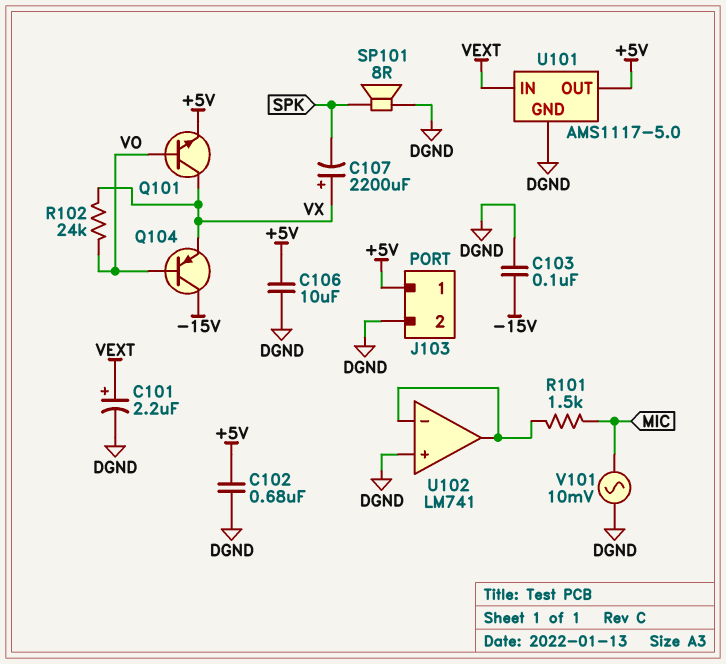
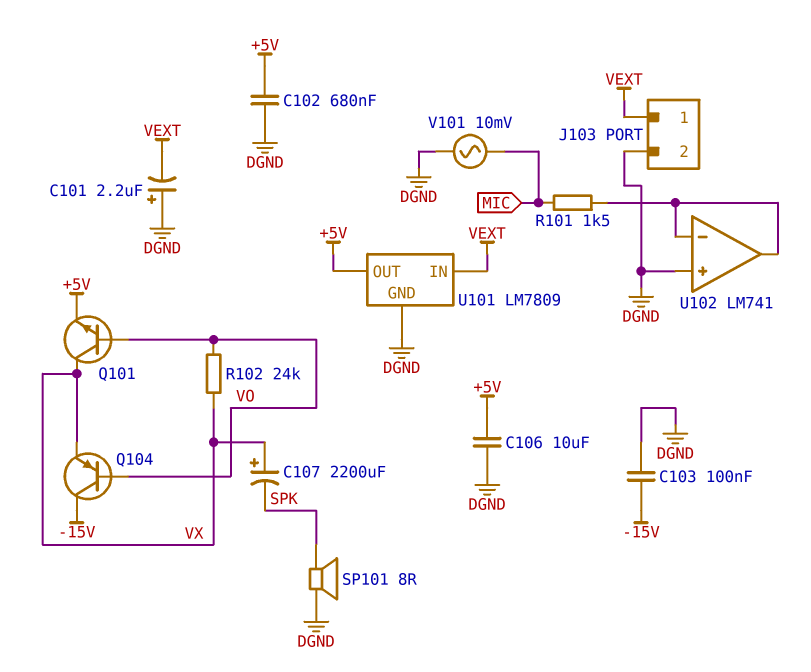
C101: 2.2uF (plus VEXT, minus DGND) -> 2.2uF (plus DGND, minus VEXT)
J103 pin 1: +5V -> VEXT
U101: AMS1117-5.0 -> LM7809

